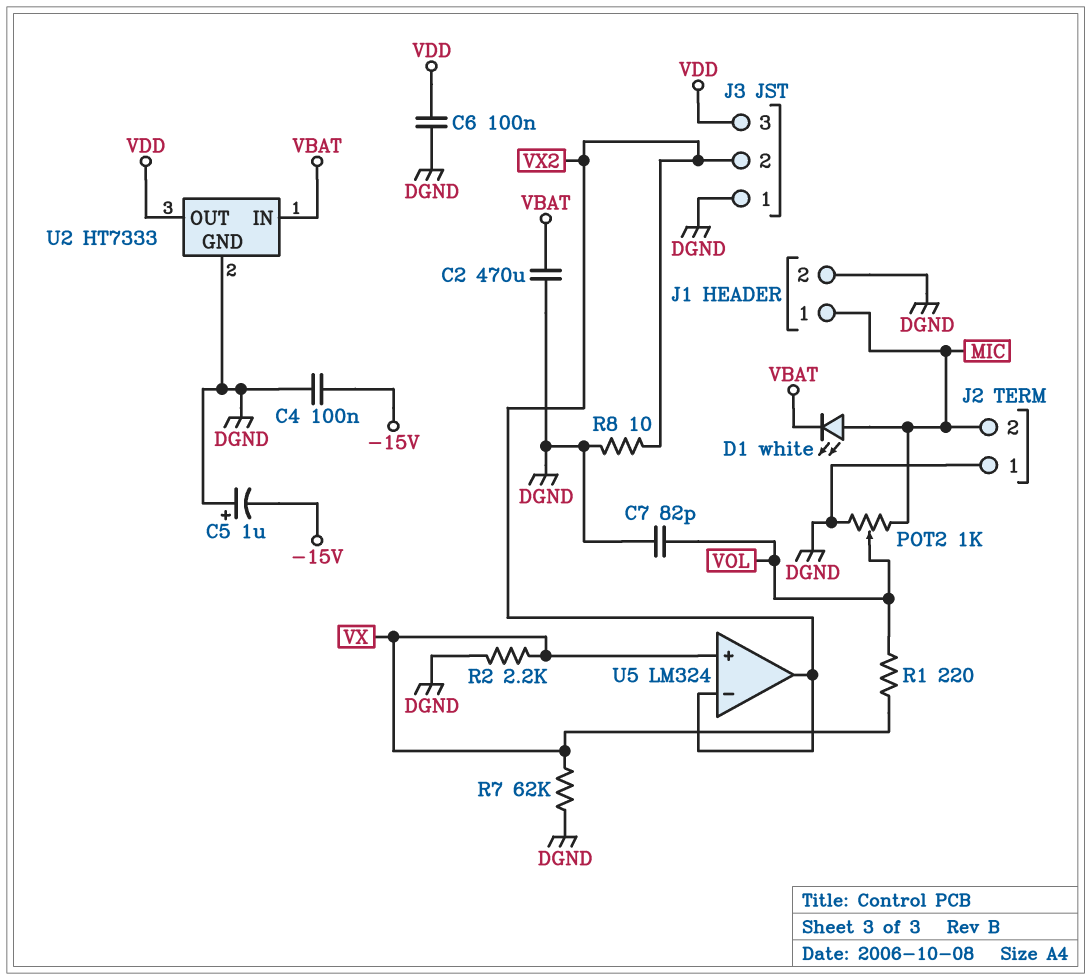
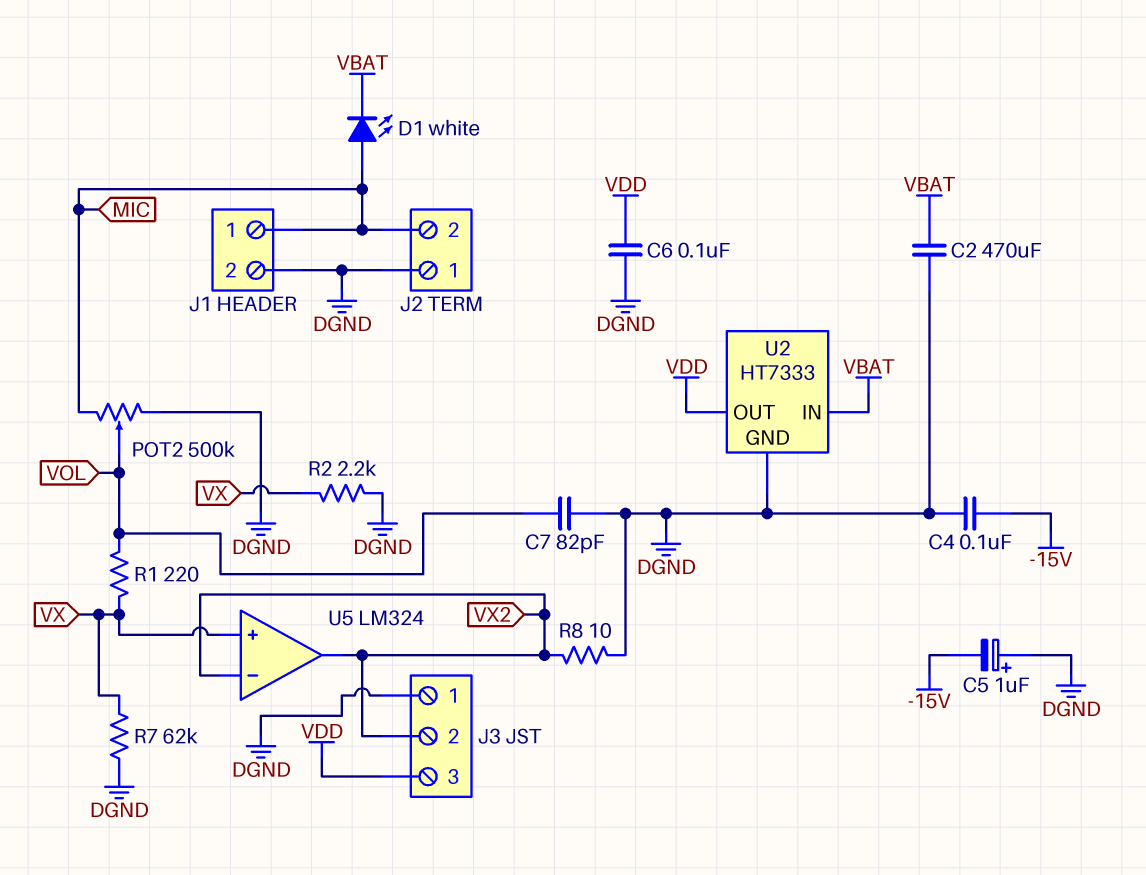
POT2: 1k (DGND, MIC, wiper VOL) -> 500k (DGND, MIC, wiper VOL)

